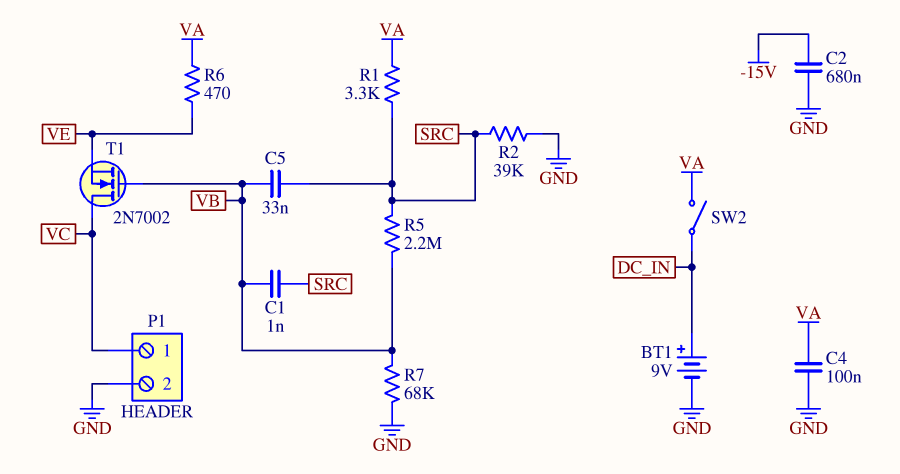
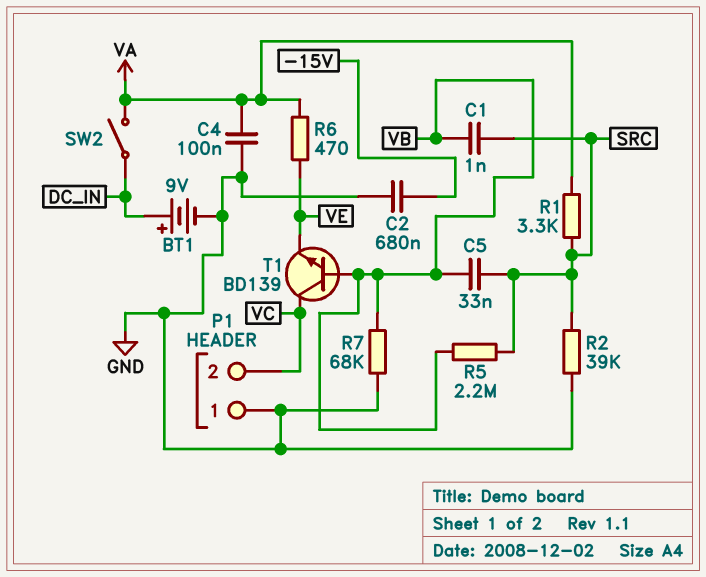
P1 pin 1: VC -> GND
P1 pin 2: GND -> VC
T1: NMOS 2N7002 (G VB, D VC, S VE) -> NPN BD139 (B VB, C VC, E VE)

